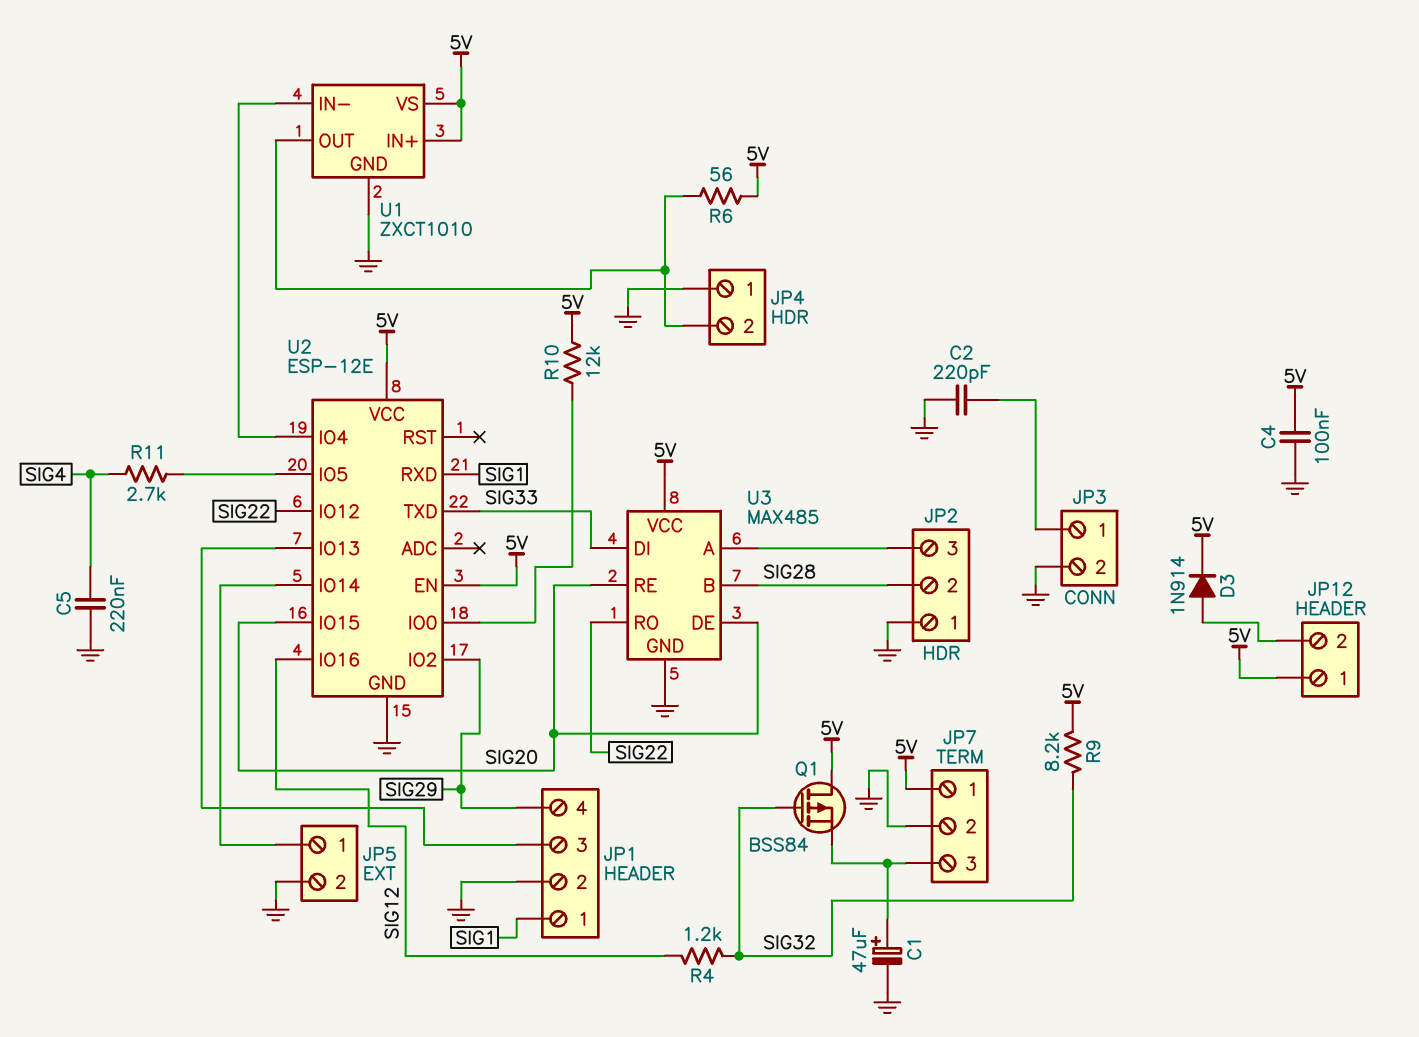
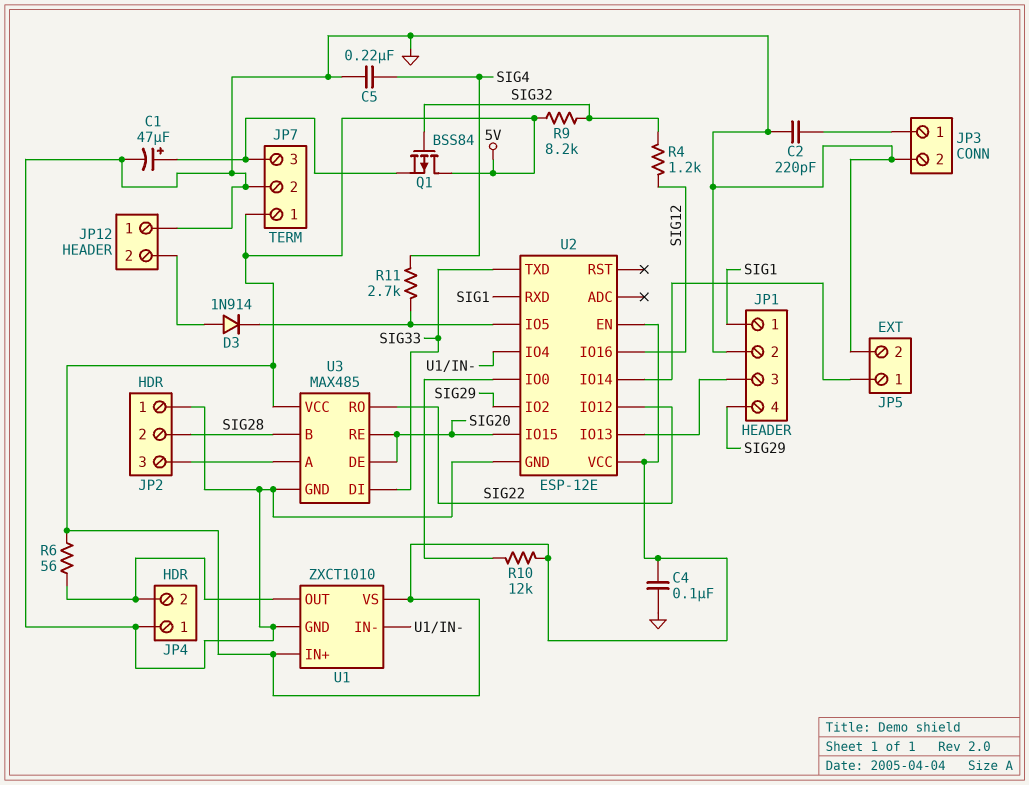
D3: diode 1N914 (A JP12/2, K 5V) -> diode 1N914 (A JP12/2, K U2/IO5)
JP12 pin 1: 5V -> GND

